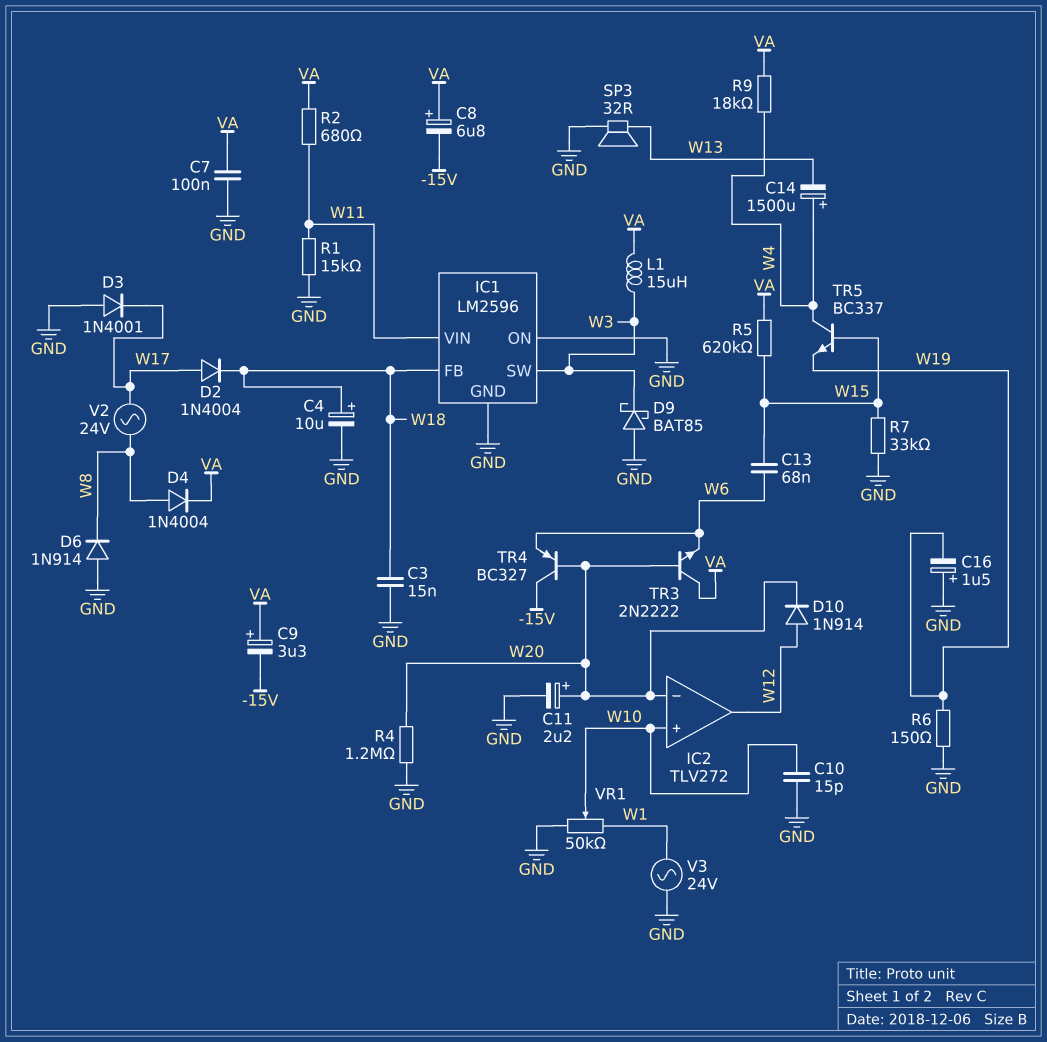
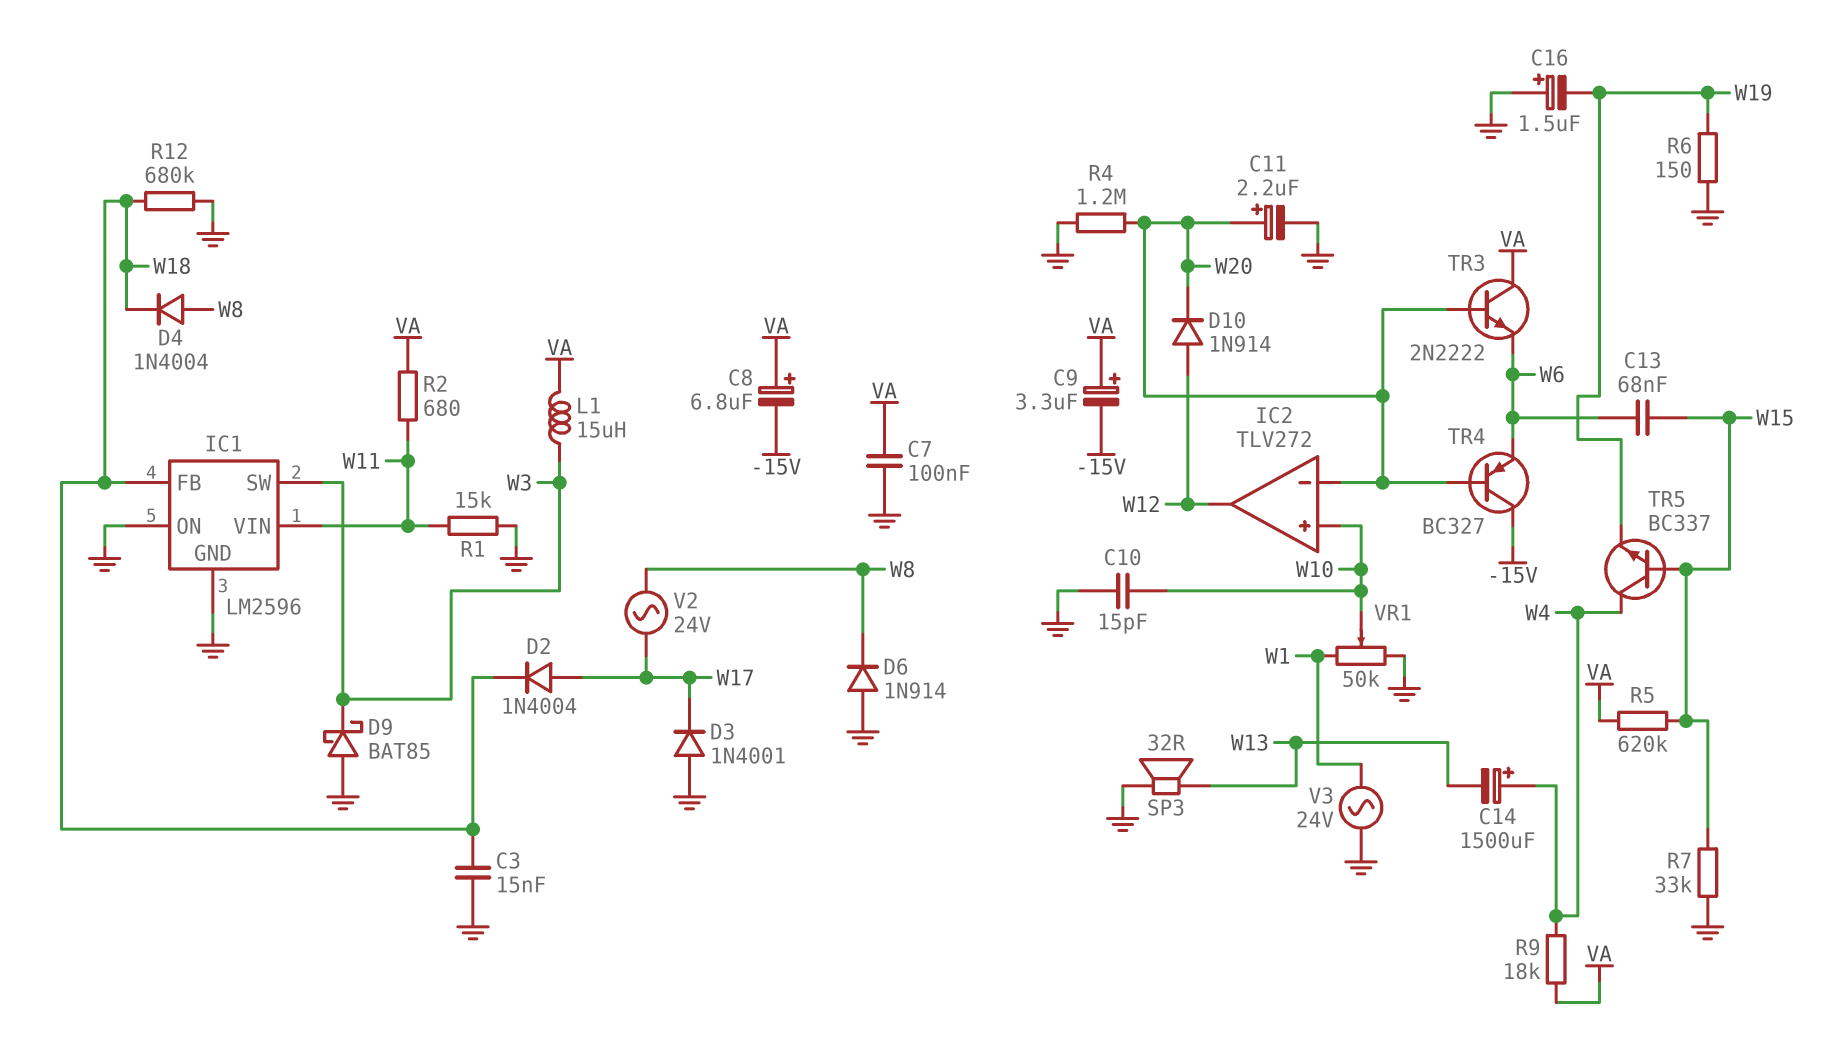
C4: 10uF (plus W18, minus GND) -> none
D4: diode 1N4004 (A W8, K VA) -> diode 1N4004 (A W8, K W18)
R12: none -> 680k (GND, W18)

